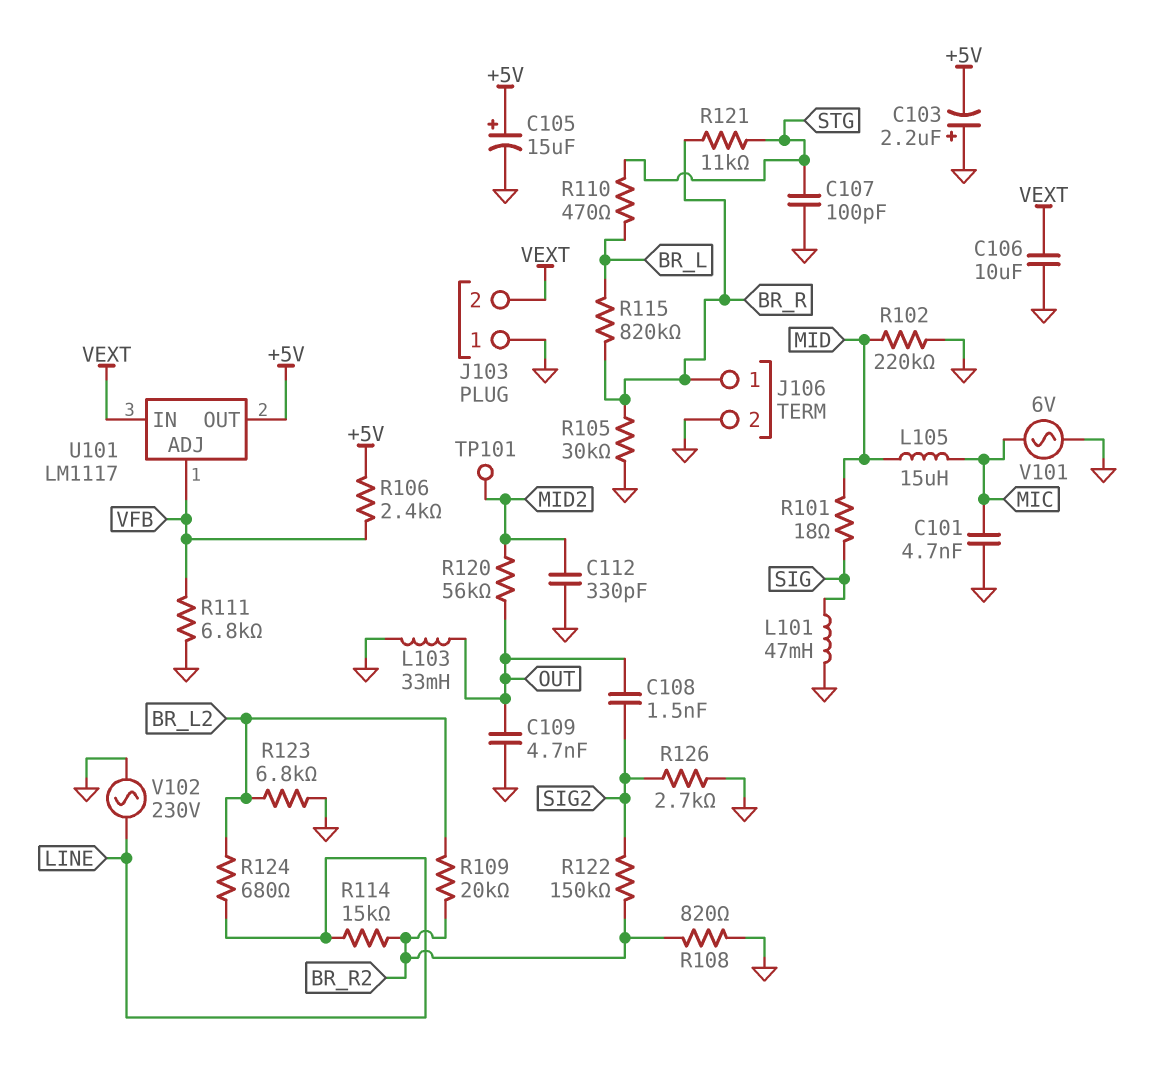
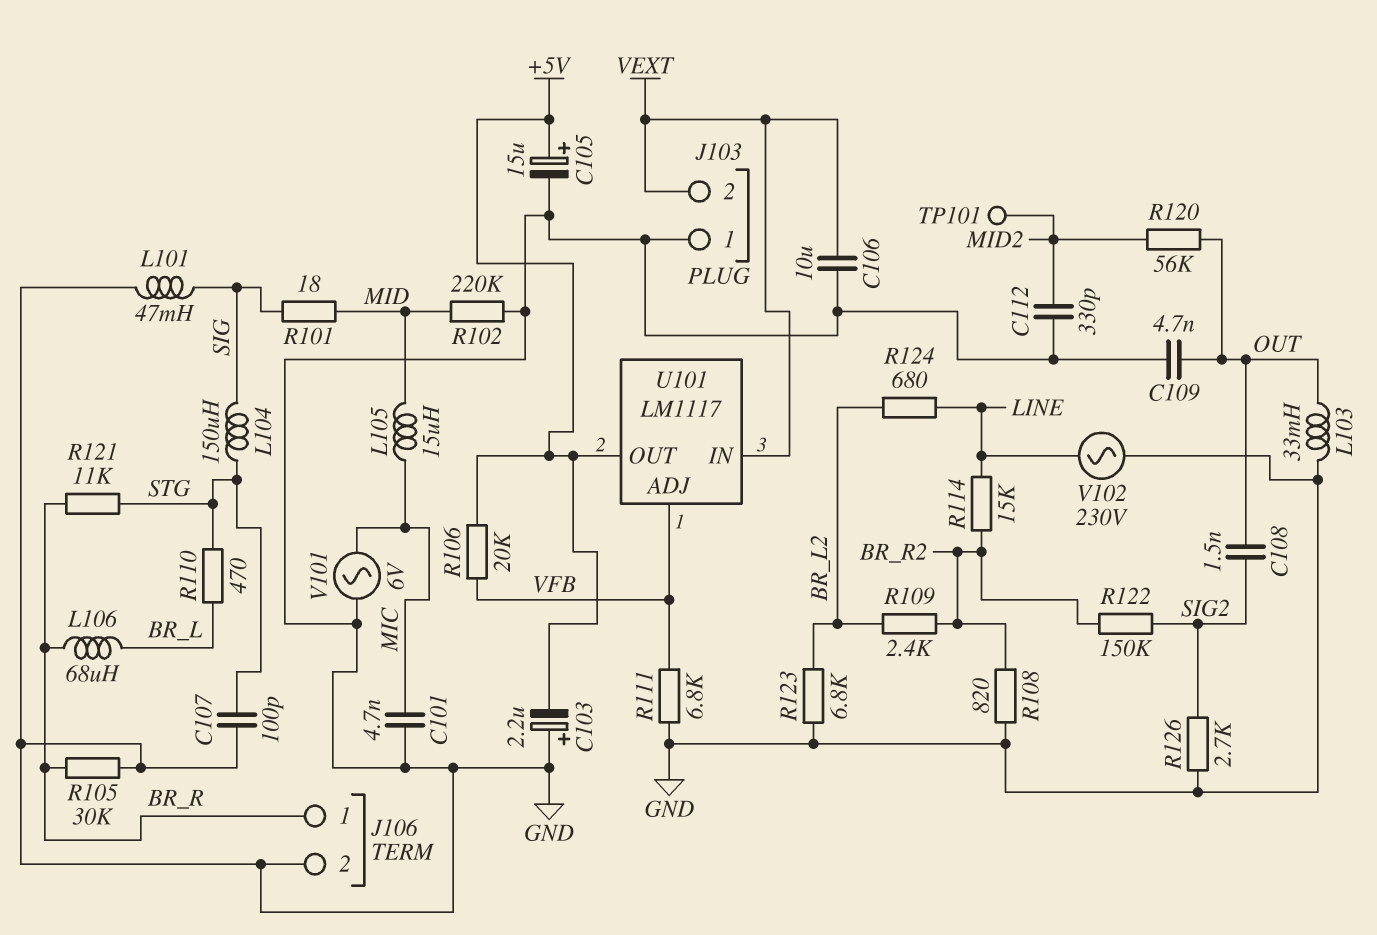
L104: none -> 150uH (SIG, STG)
L106: none -> 68uH (BR_L, BR_R)
R106: 2.4k (+5V, VFB) -> 20k (+5V, VFB)
R109: 20k (BR_L2, BR_R2) -> 2.4k (BR_L2, BR_R2)
R115: 820k (BR_L, BR_R) -> none

